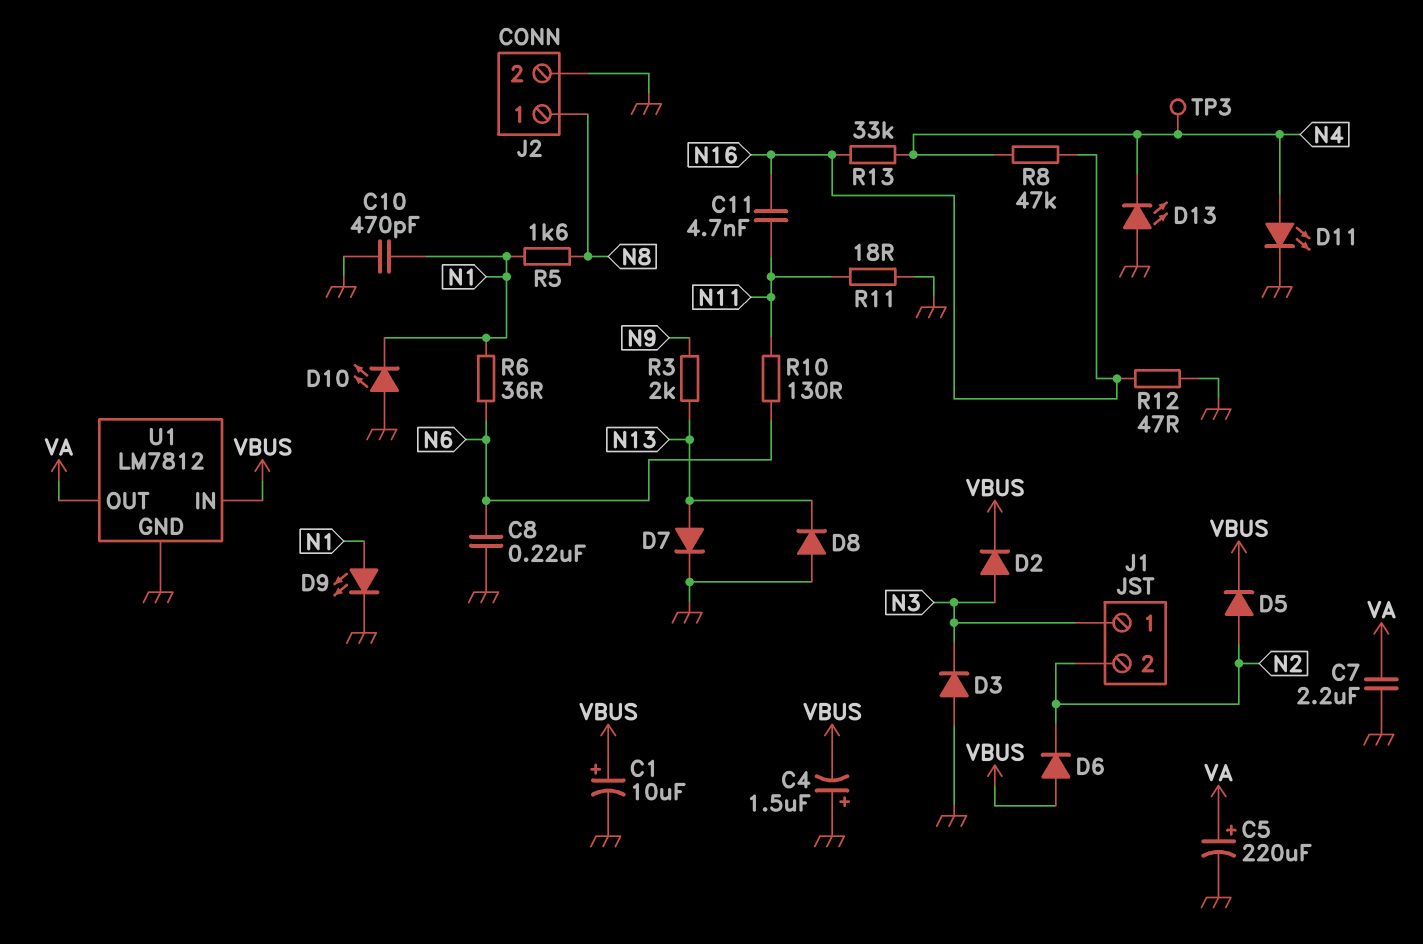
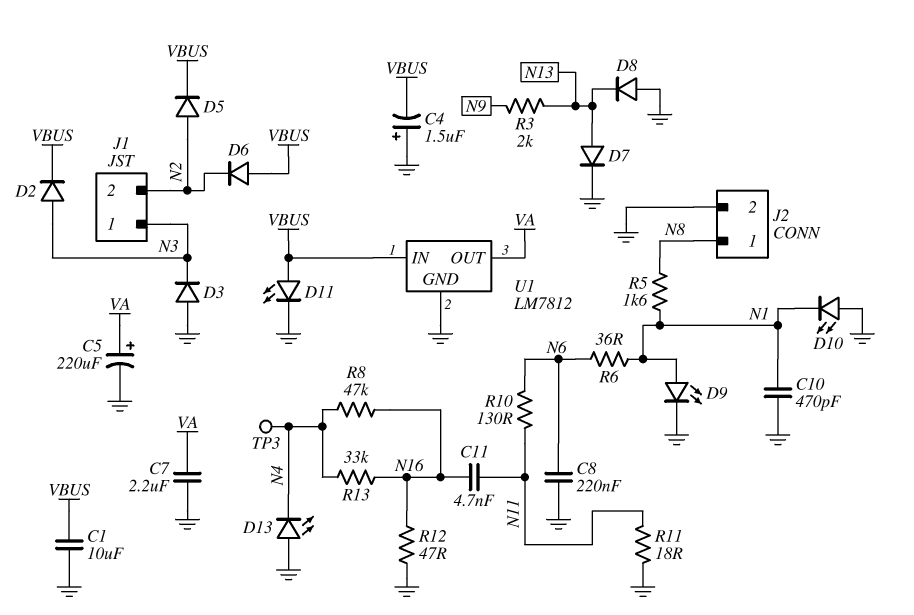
C1: 10uF (plus VBUS, minus GND) -> 10uF (GND, VBUS)
D11: LED (A N4, K GND) -> LED (A VBUS, K GND)

